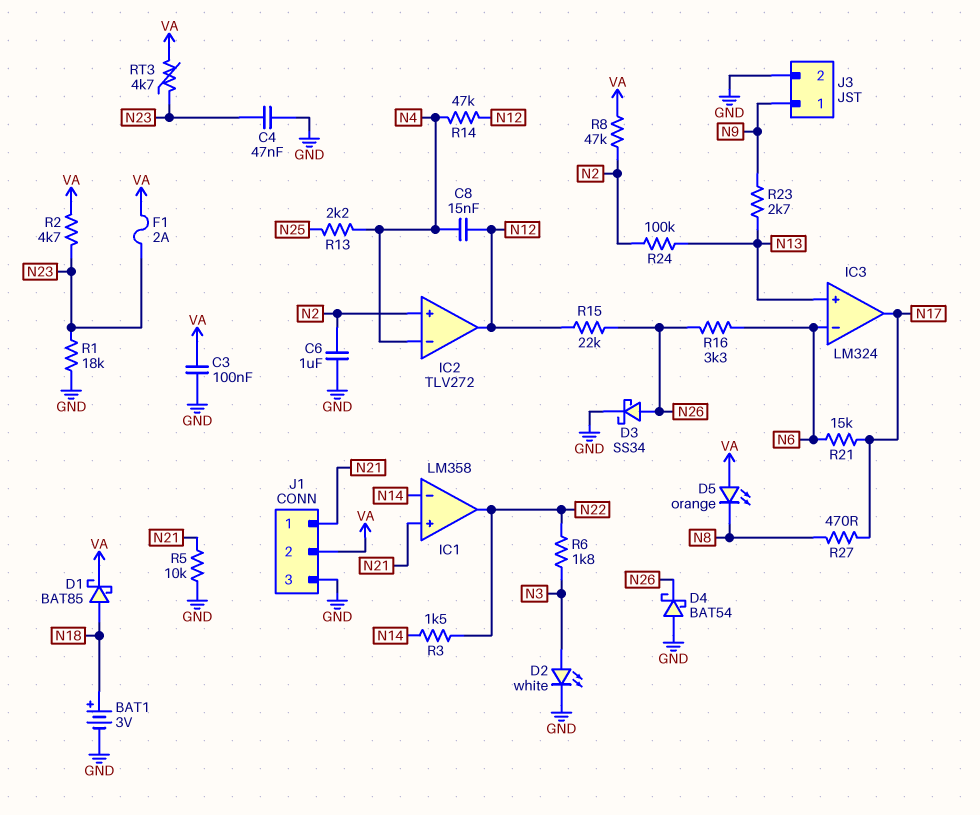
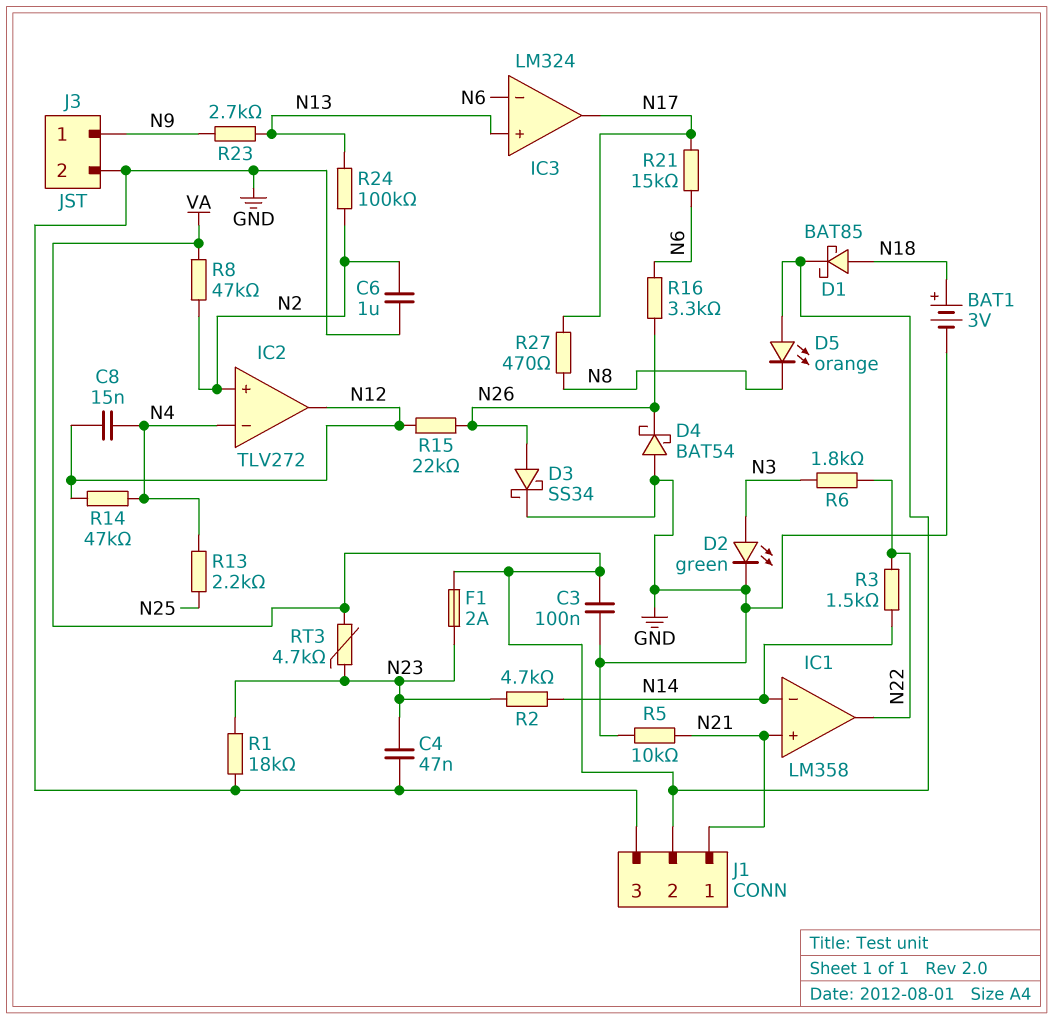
D2: LED white (A N3, K GND) -> LED green (A N3, K GND)
R2: 4.7k (N23, VA) -> 4.7k (N14, N23)

